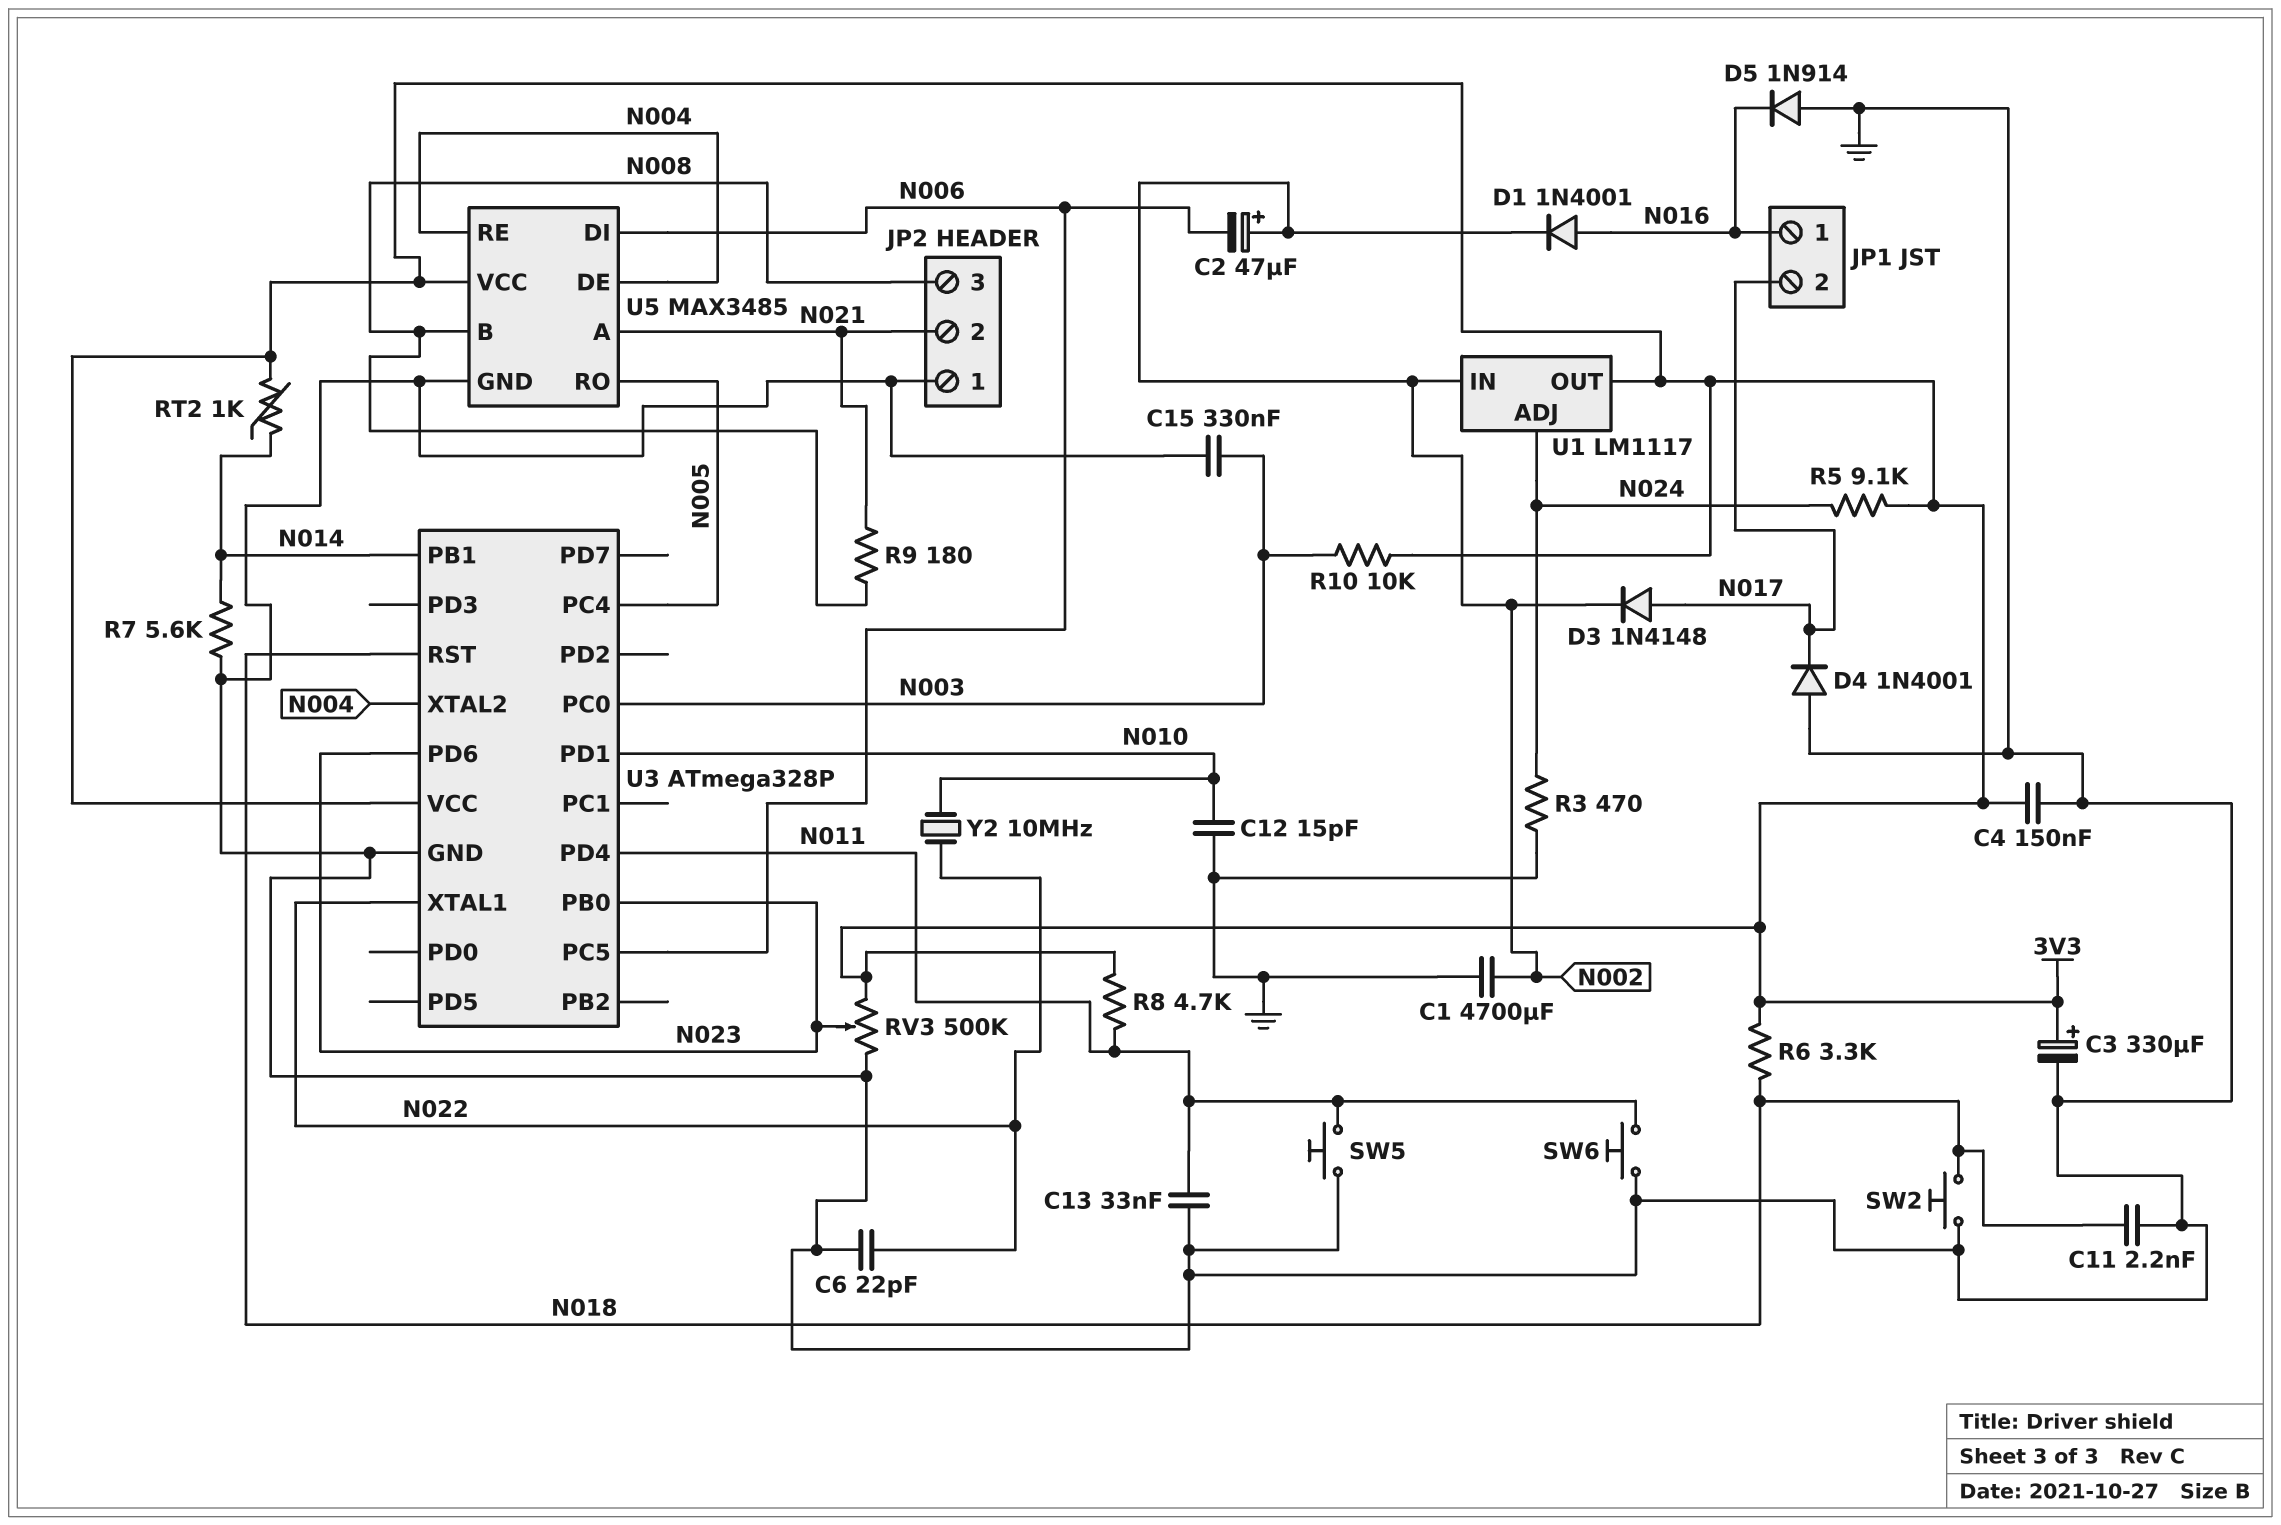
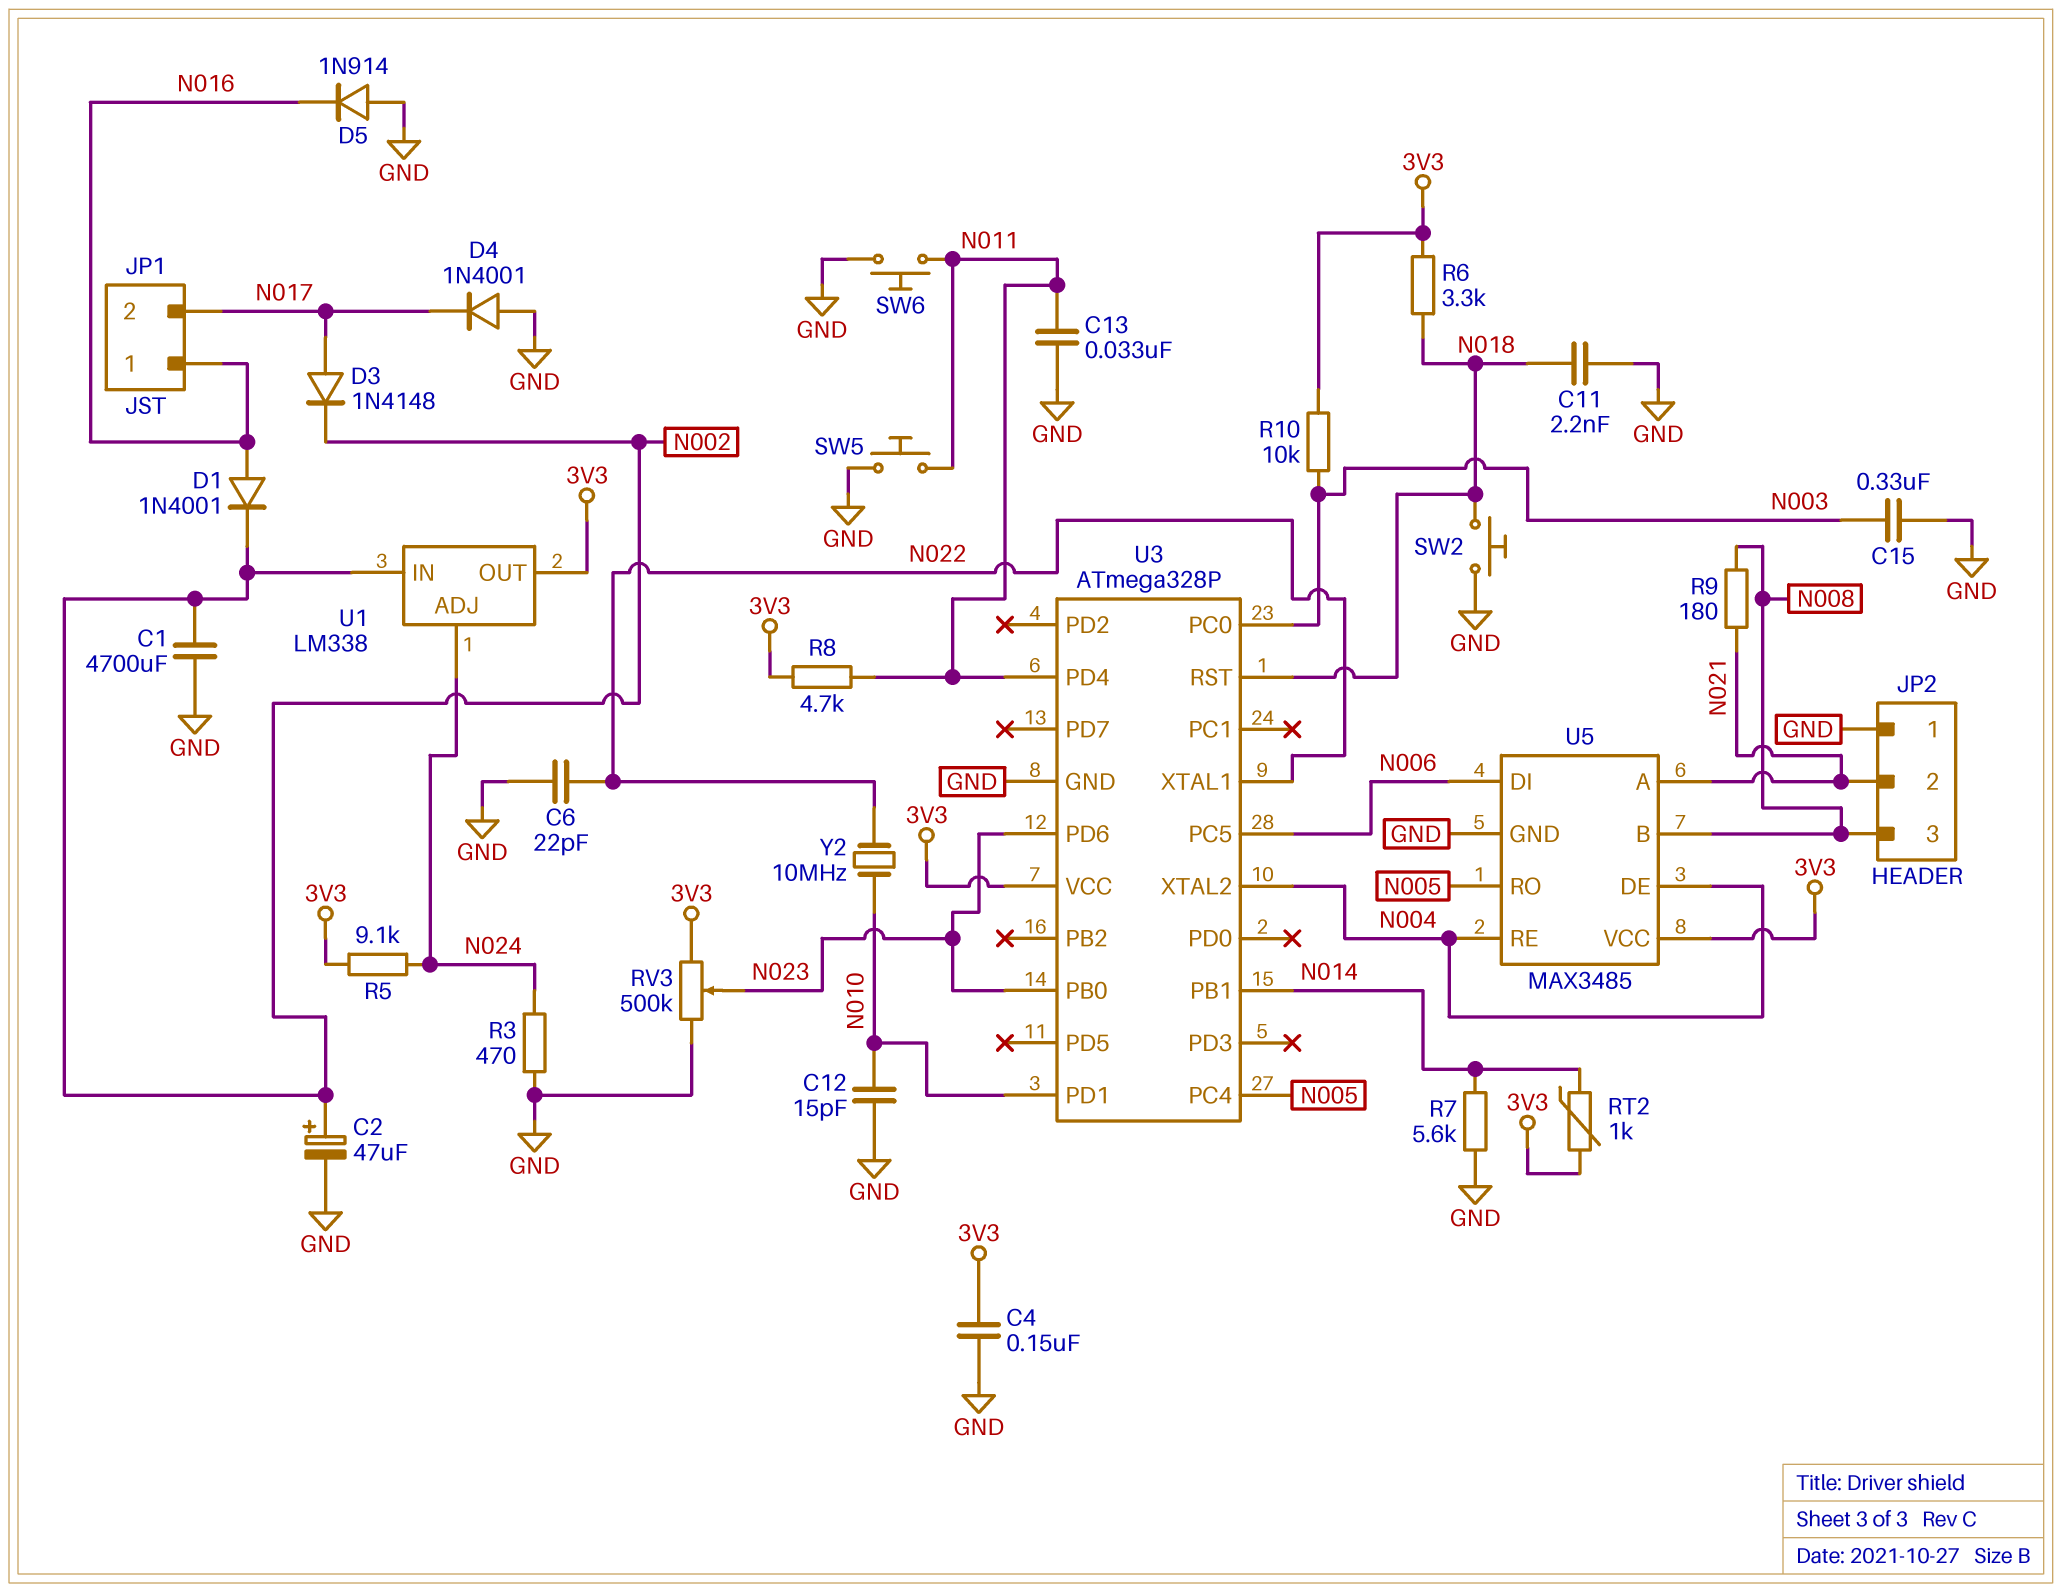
C2: 47uF (plus N002, minus N006) -> 47uF (plus N002, minus GND)
C3: 330uF (plus 3V3, minus GND) -> none
U1: LM1117 -> LM338

